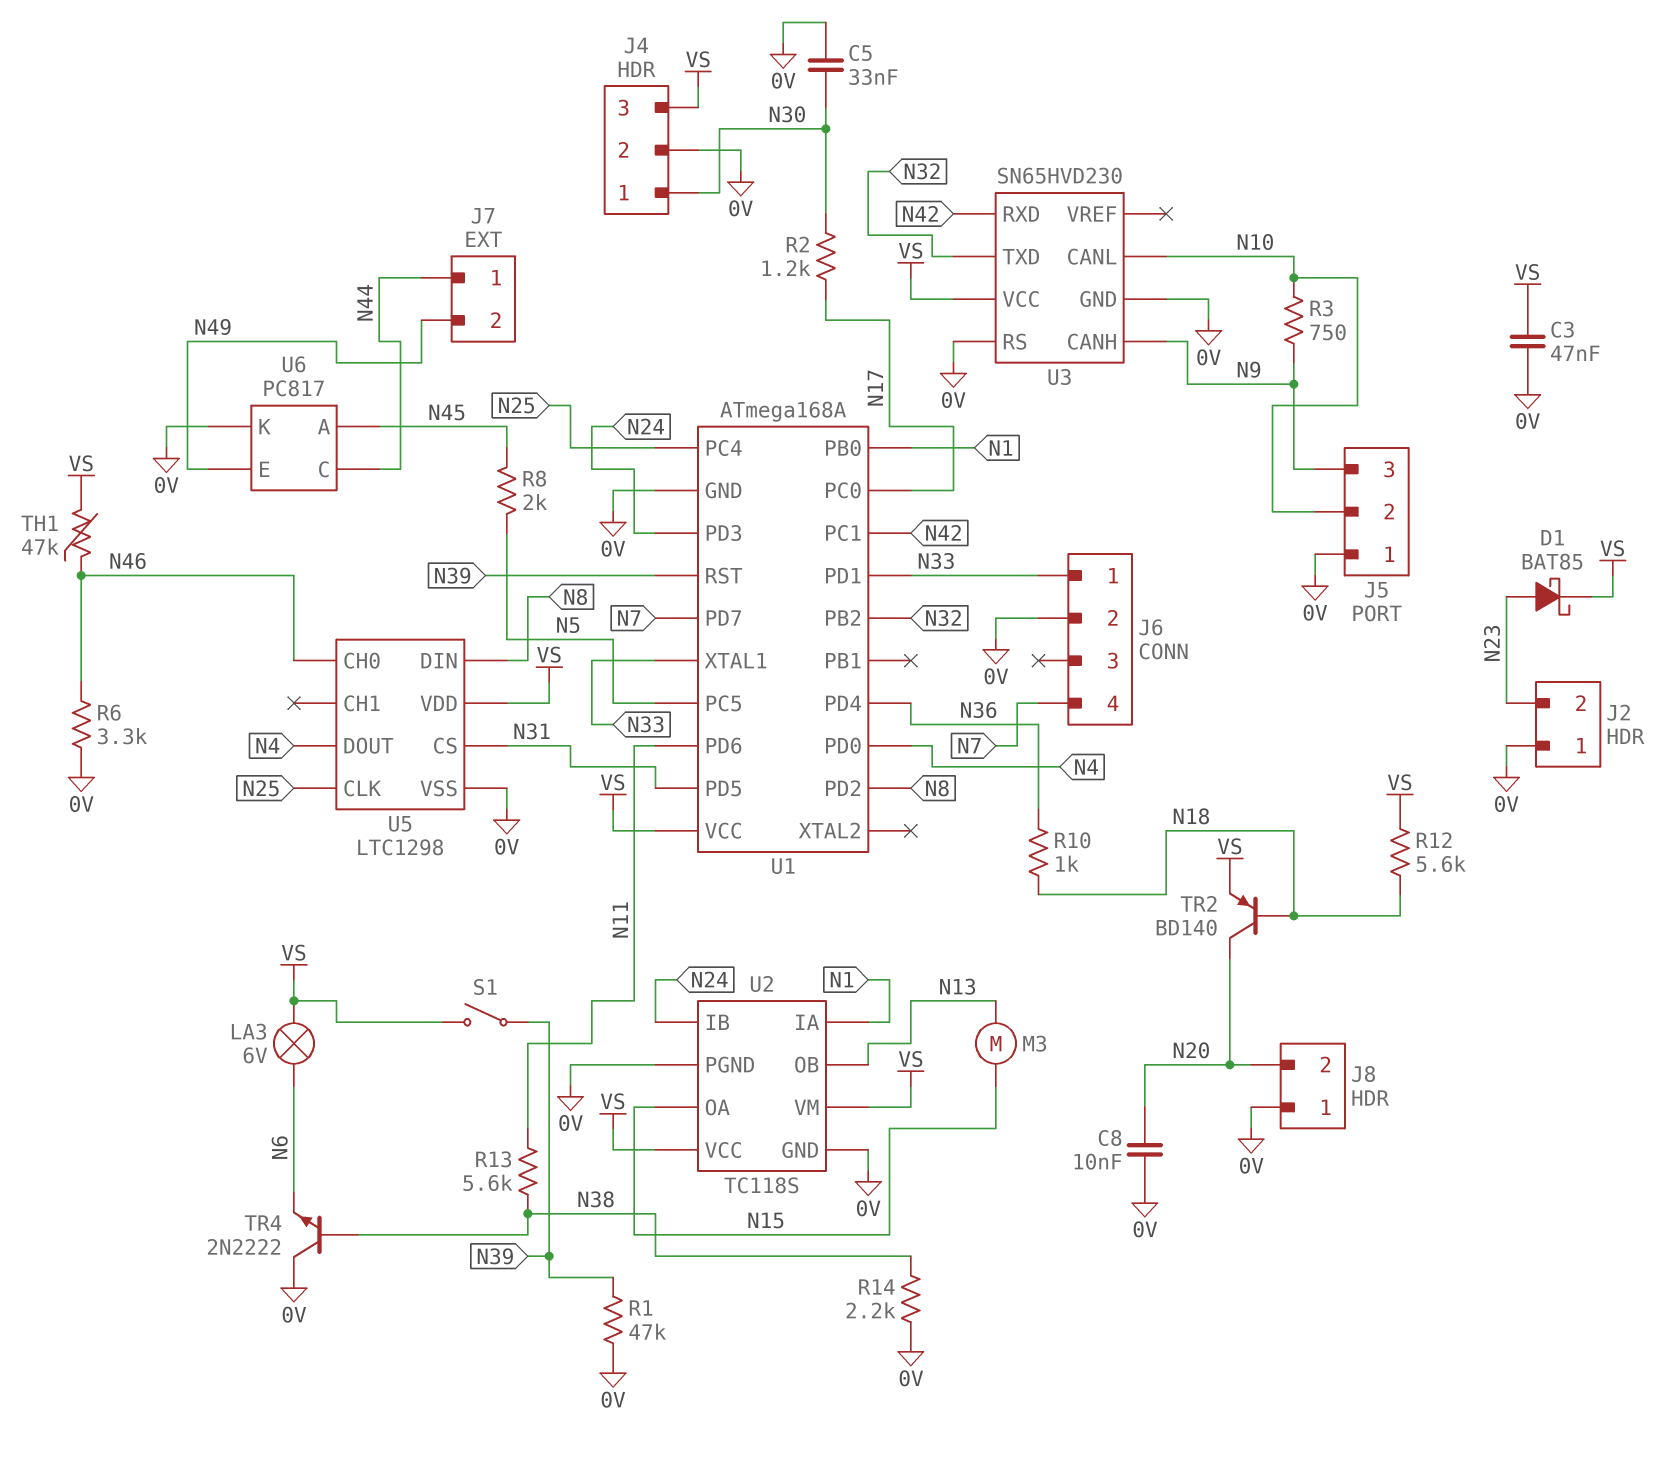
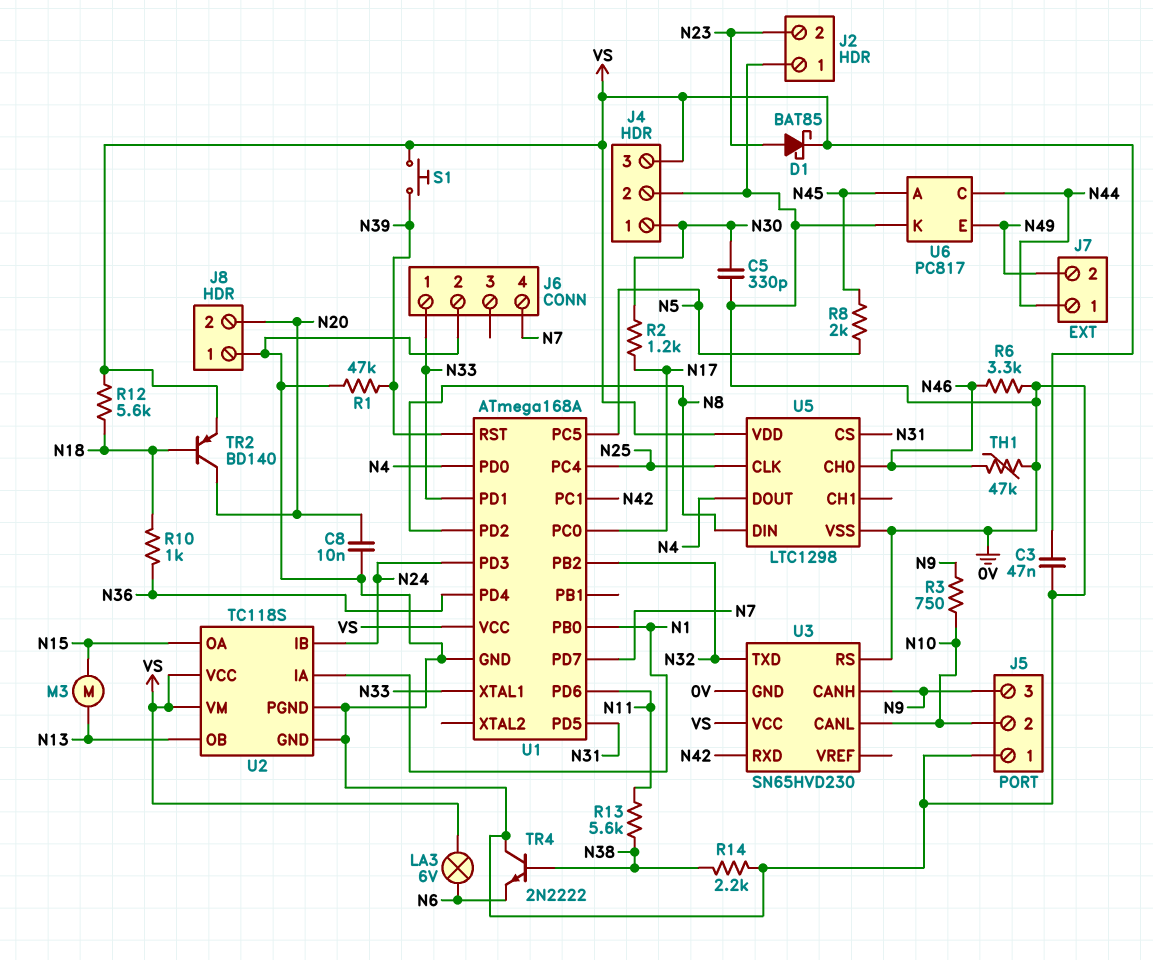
C5: 33nF (0V, N30) -> 330pF (0V, N30)
S1: switch (N39, VS) -> button (N39, VS)
TH1: 47k (N46, VS) -> 47k (0V, N46)

